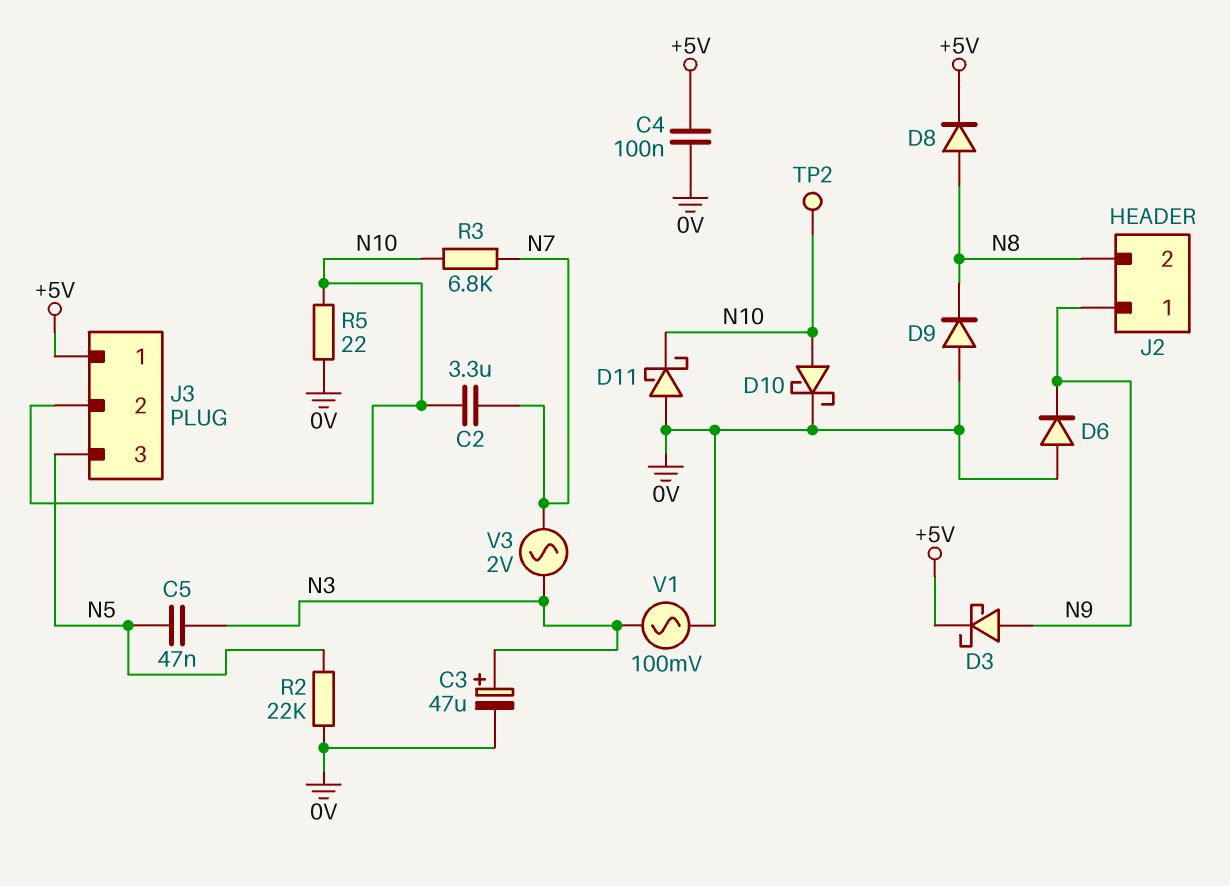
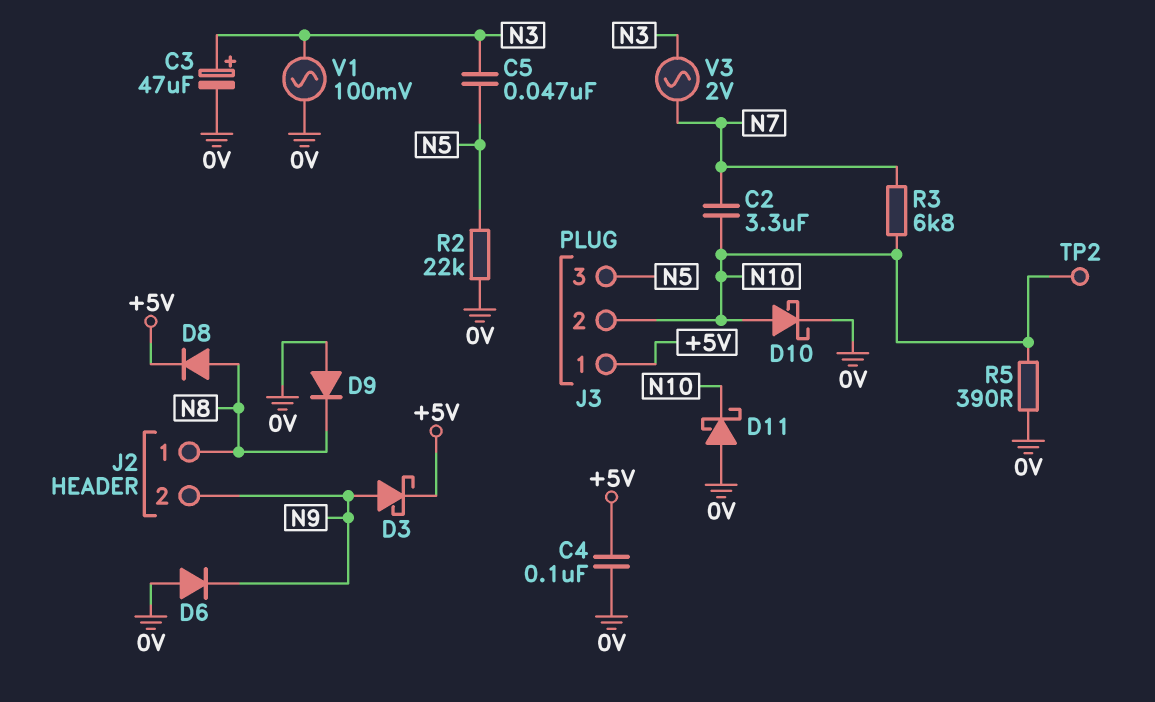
J2 pin 1: N9 -> N8
J2 pin 2: N8 -> N9
R5: 22 (0V, N10) -> 390 (0V, N10)

